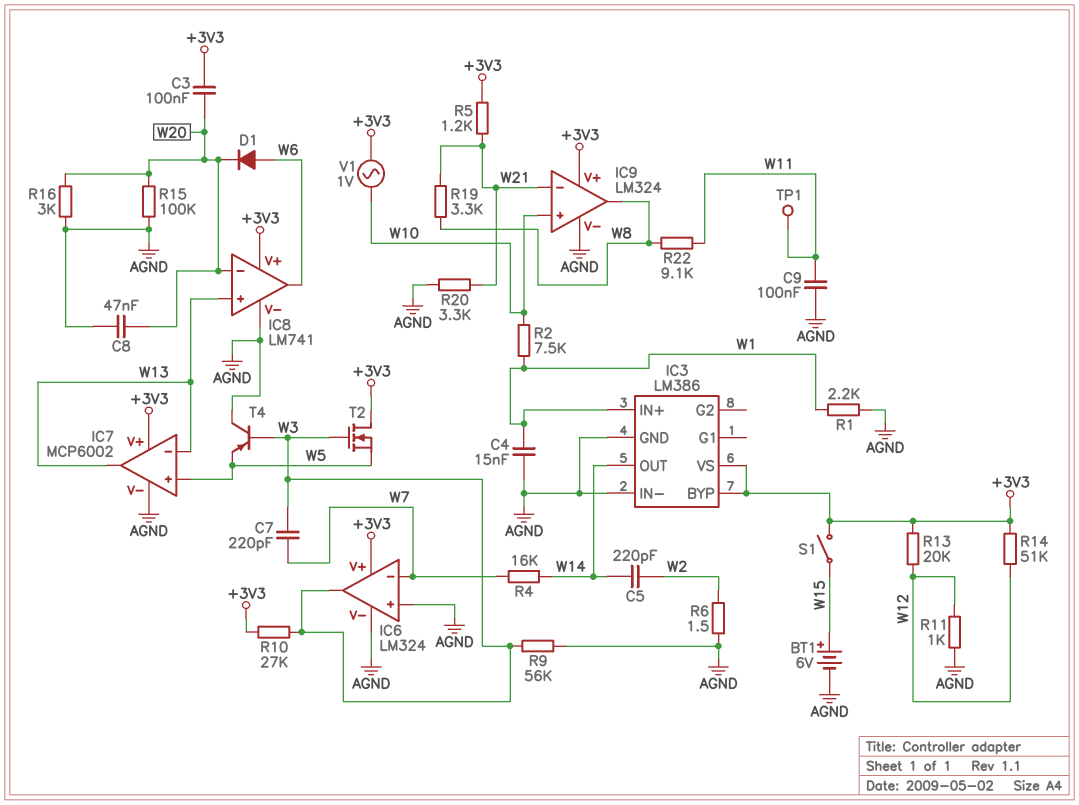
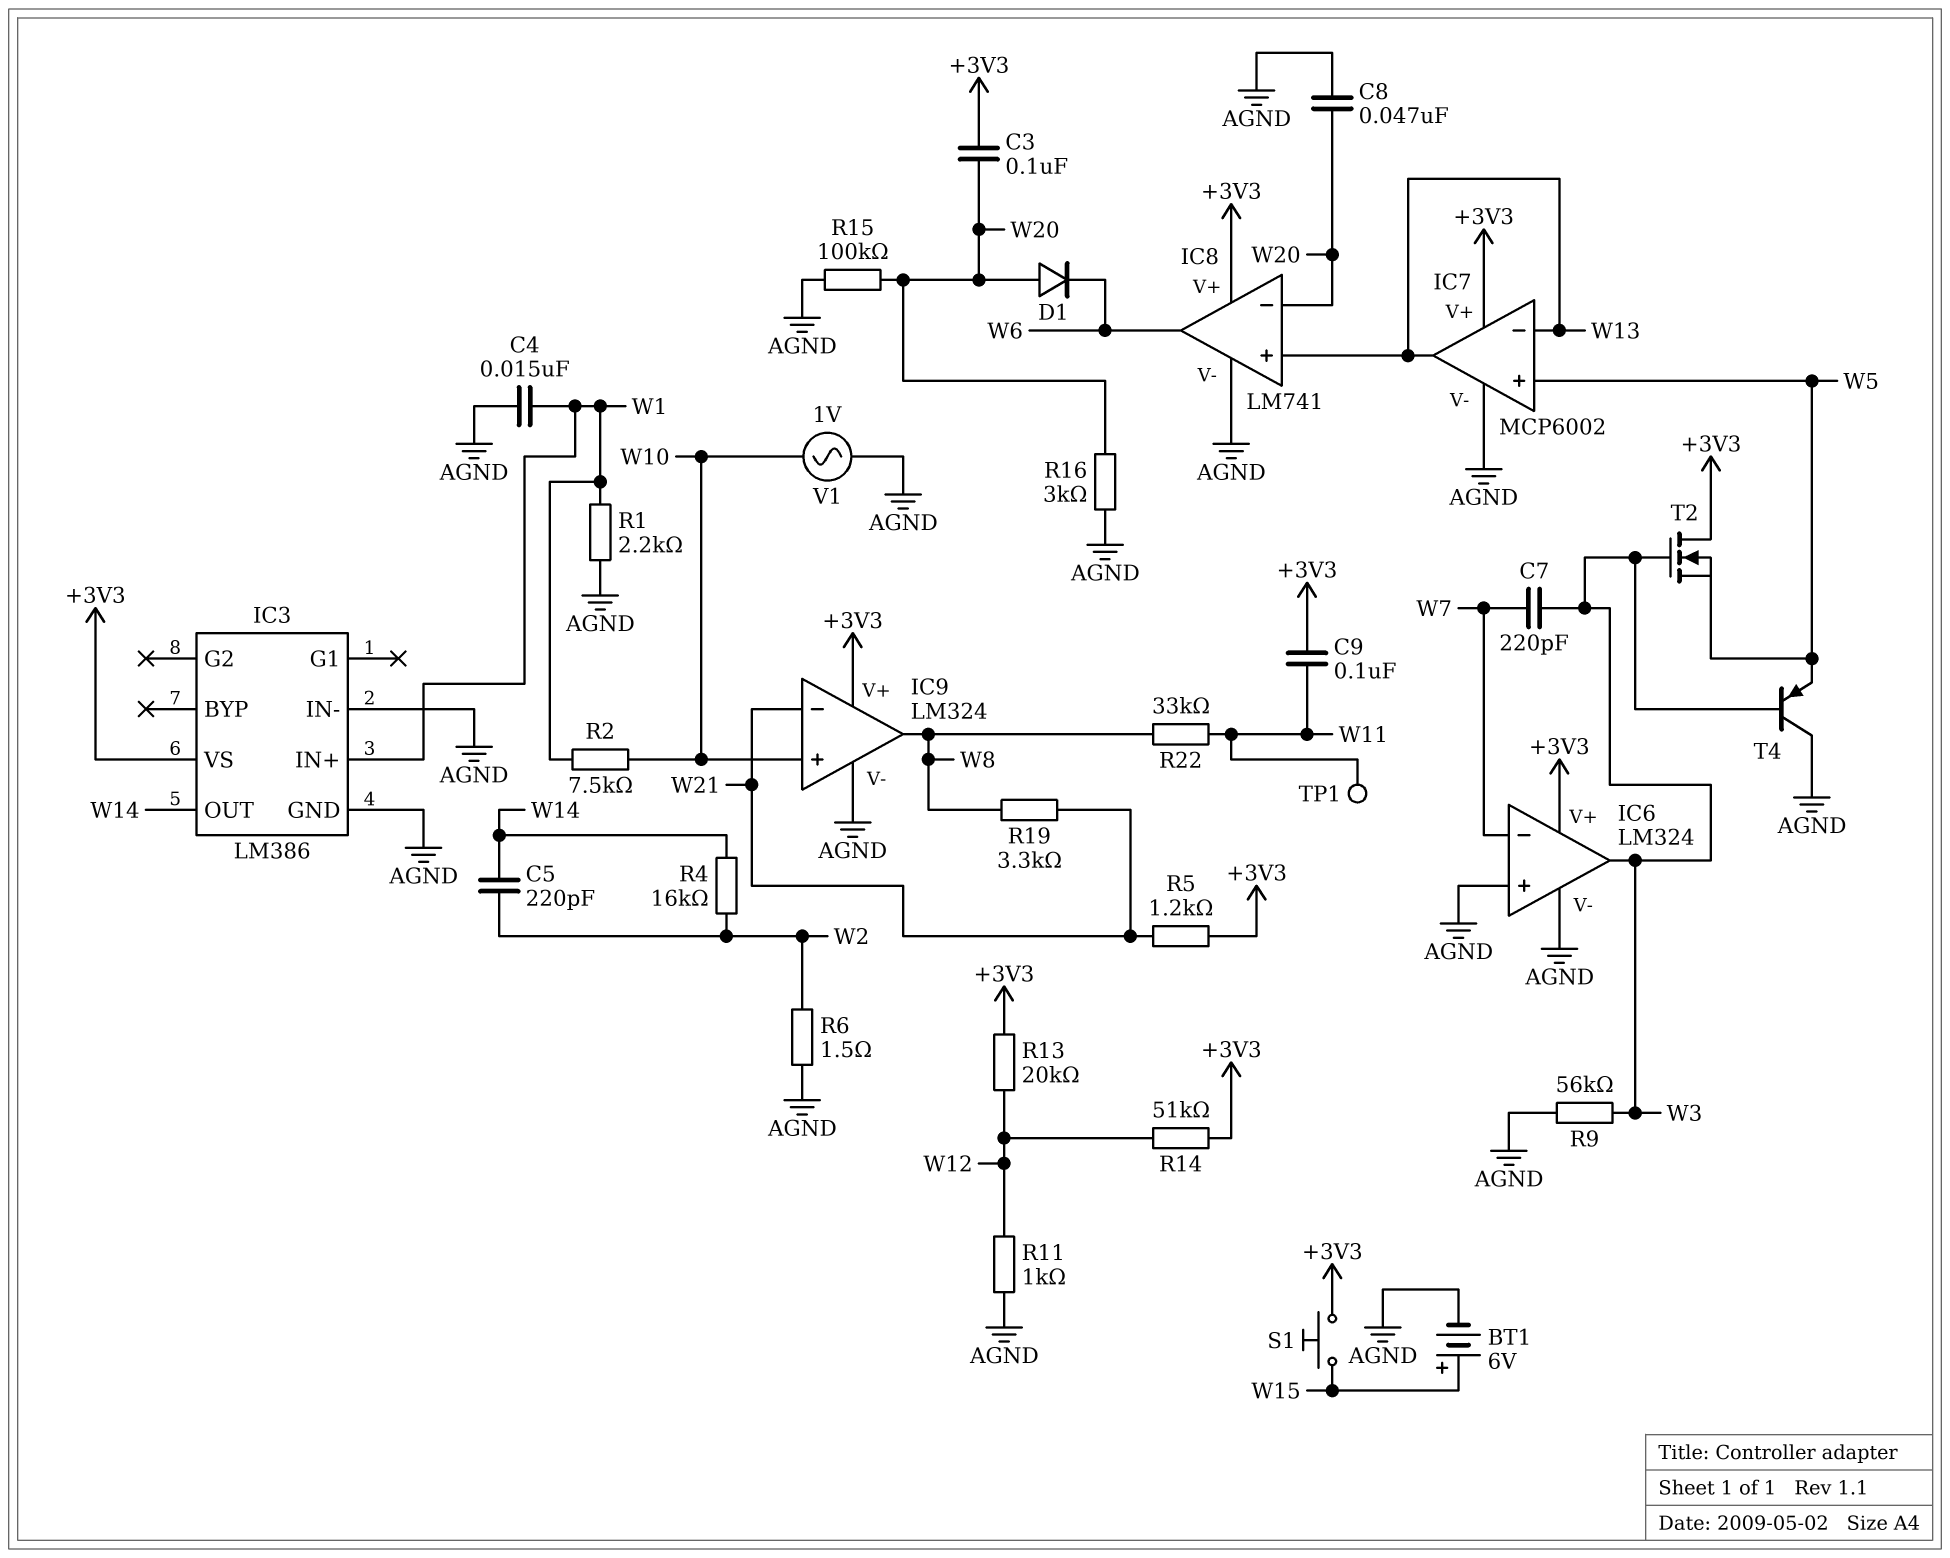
C9: 100nF (AGND, W11) -> 100nF (+3V3, W11)
D1: diode (A W6, K W20) -> diode (A W20, K W6)
IC3 pin BYP: +3V3 -> none
R4: 16k (W7, W14) -> 16k (W2, W14)
R10: 27k (+3V3, W3) -> none
R20: 3.3k (AGND, W21) -> none
R22: 9.1k (W8, W11) -> 33k (W8, W11)
S1: switch (+3V3, W15) -> button (+3V3, W15)
V1: AC 1V (+3V3, W10) -> AC 1V (AGND, W10)

